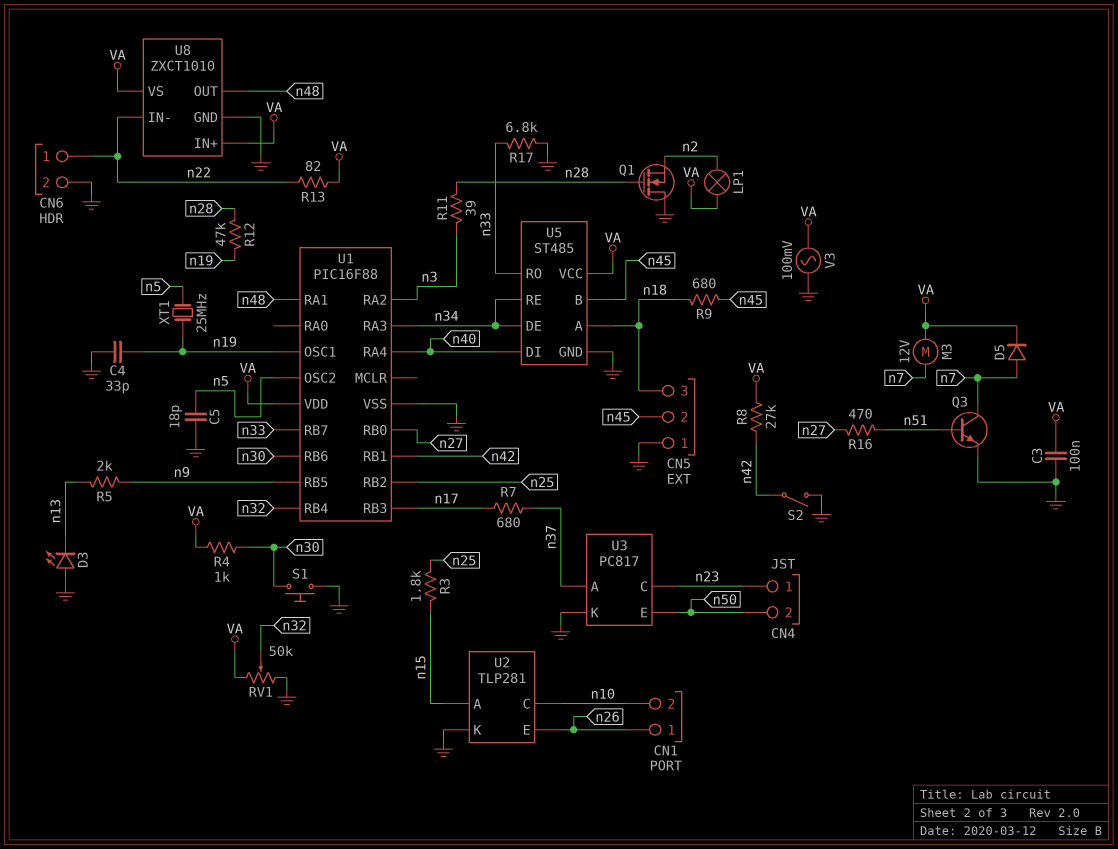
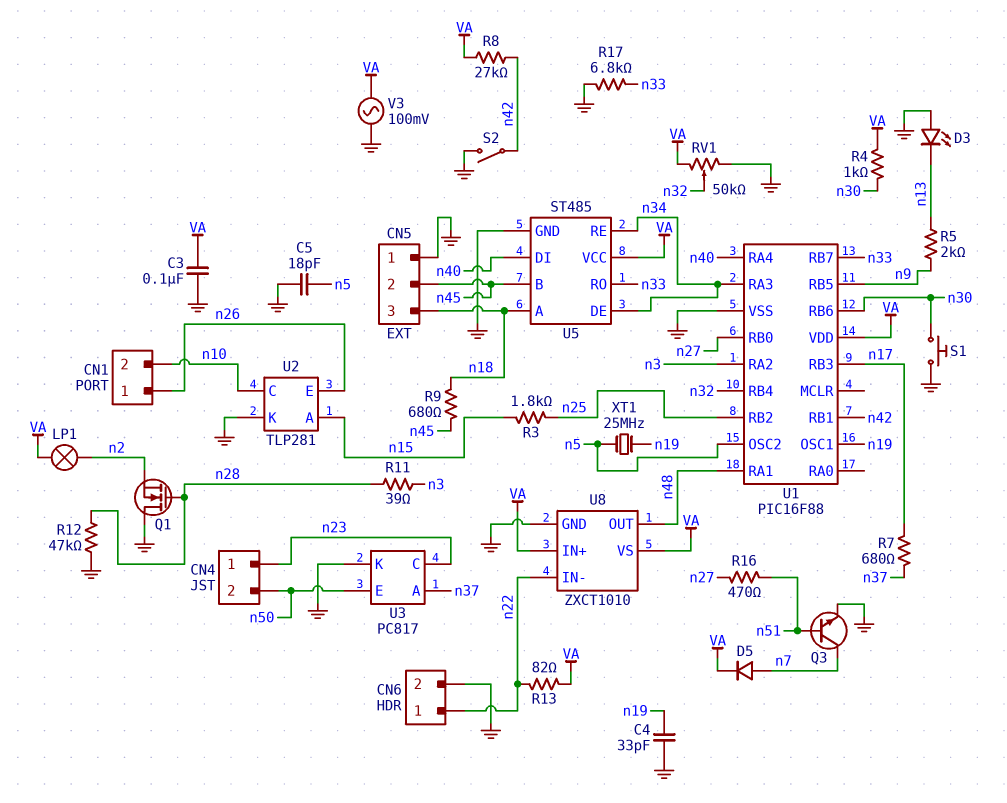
M3: motor 12V (VA, n7) -> none
R12: 47k (n19, n28) -> 47k (GND, n28)

